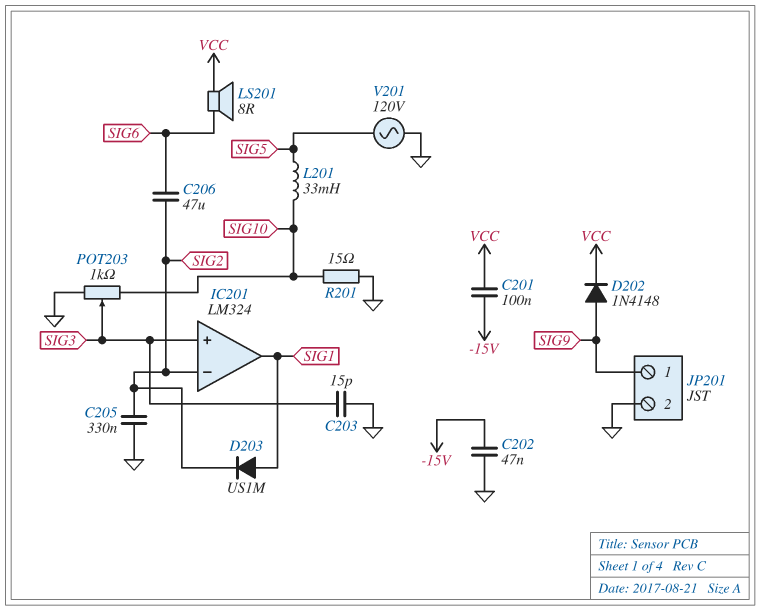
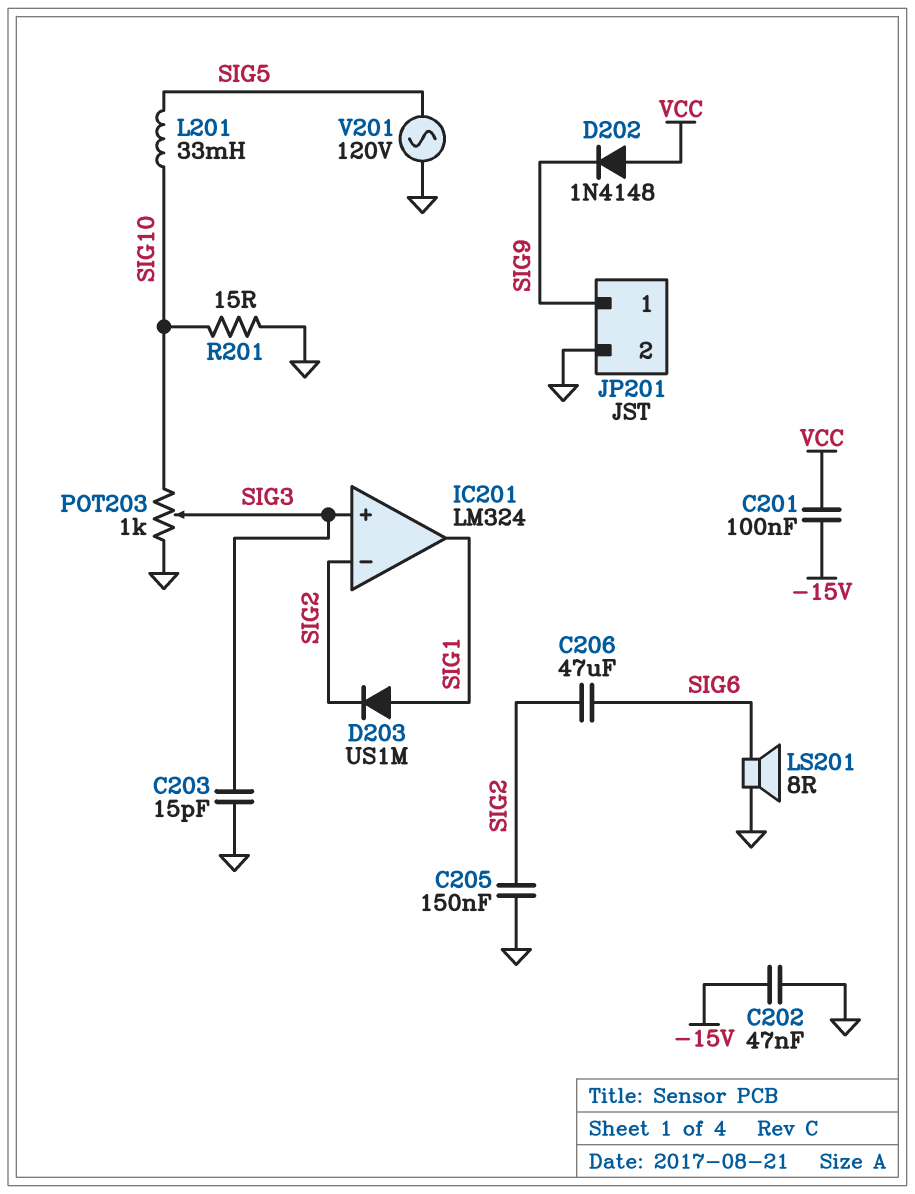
C205: 330nF (GND, SIG2) -> 150nF (GND, SIG2)
D202: diode 1N4148 (A SIG9, K VCC) -> diode 1N4148 (A VCC, K SIG9)
LS201: speaker 8R (SIG6, VCC) -> speaker 8R (GND, SIG6)

